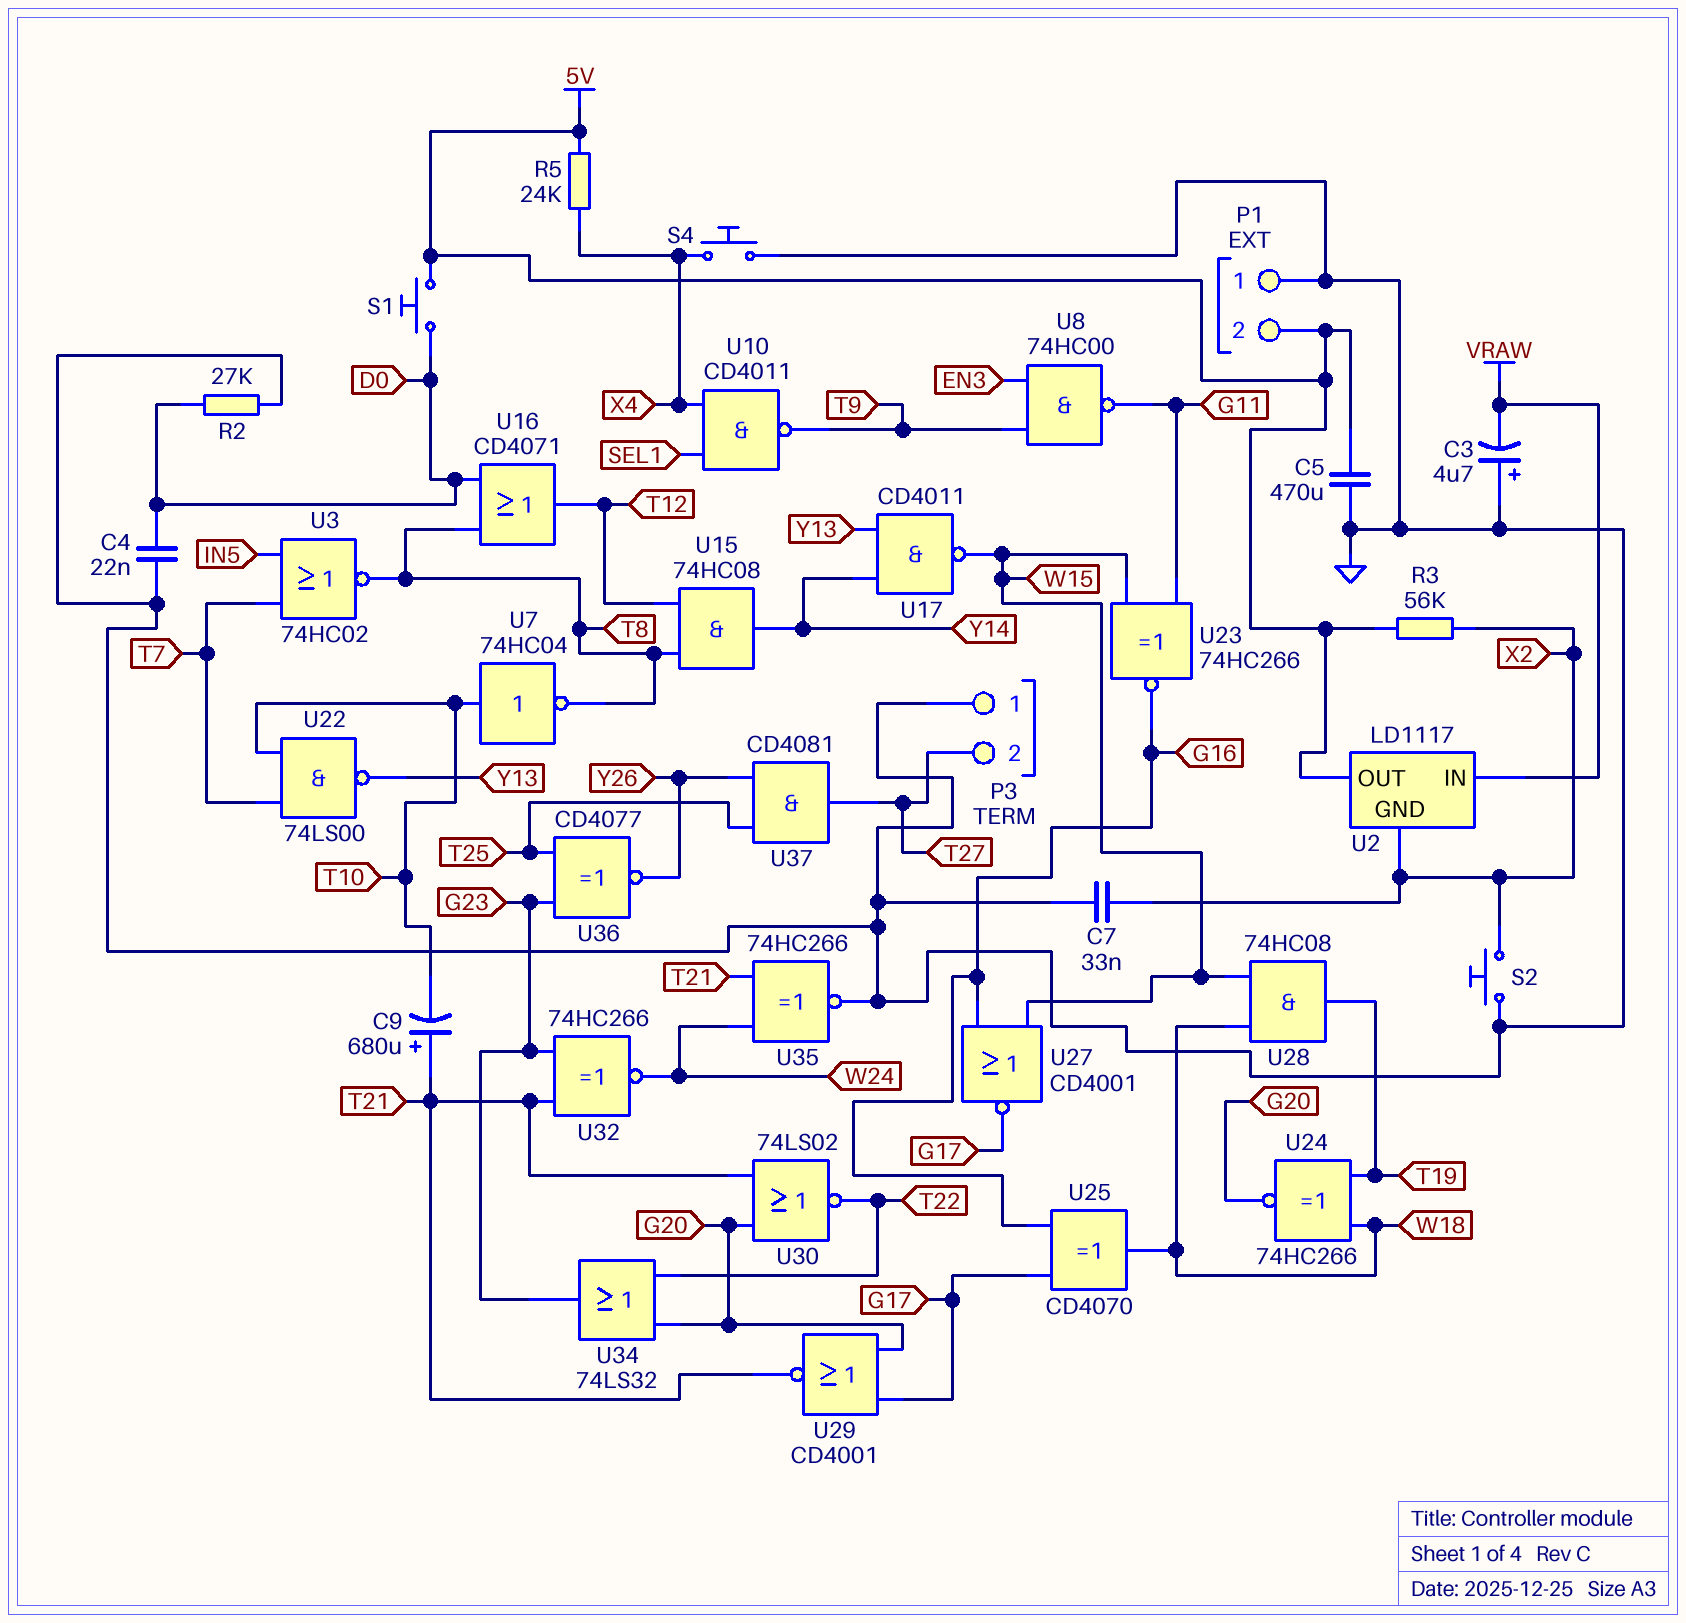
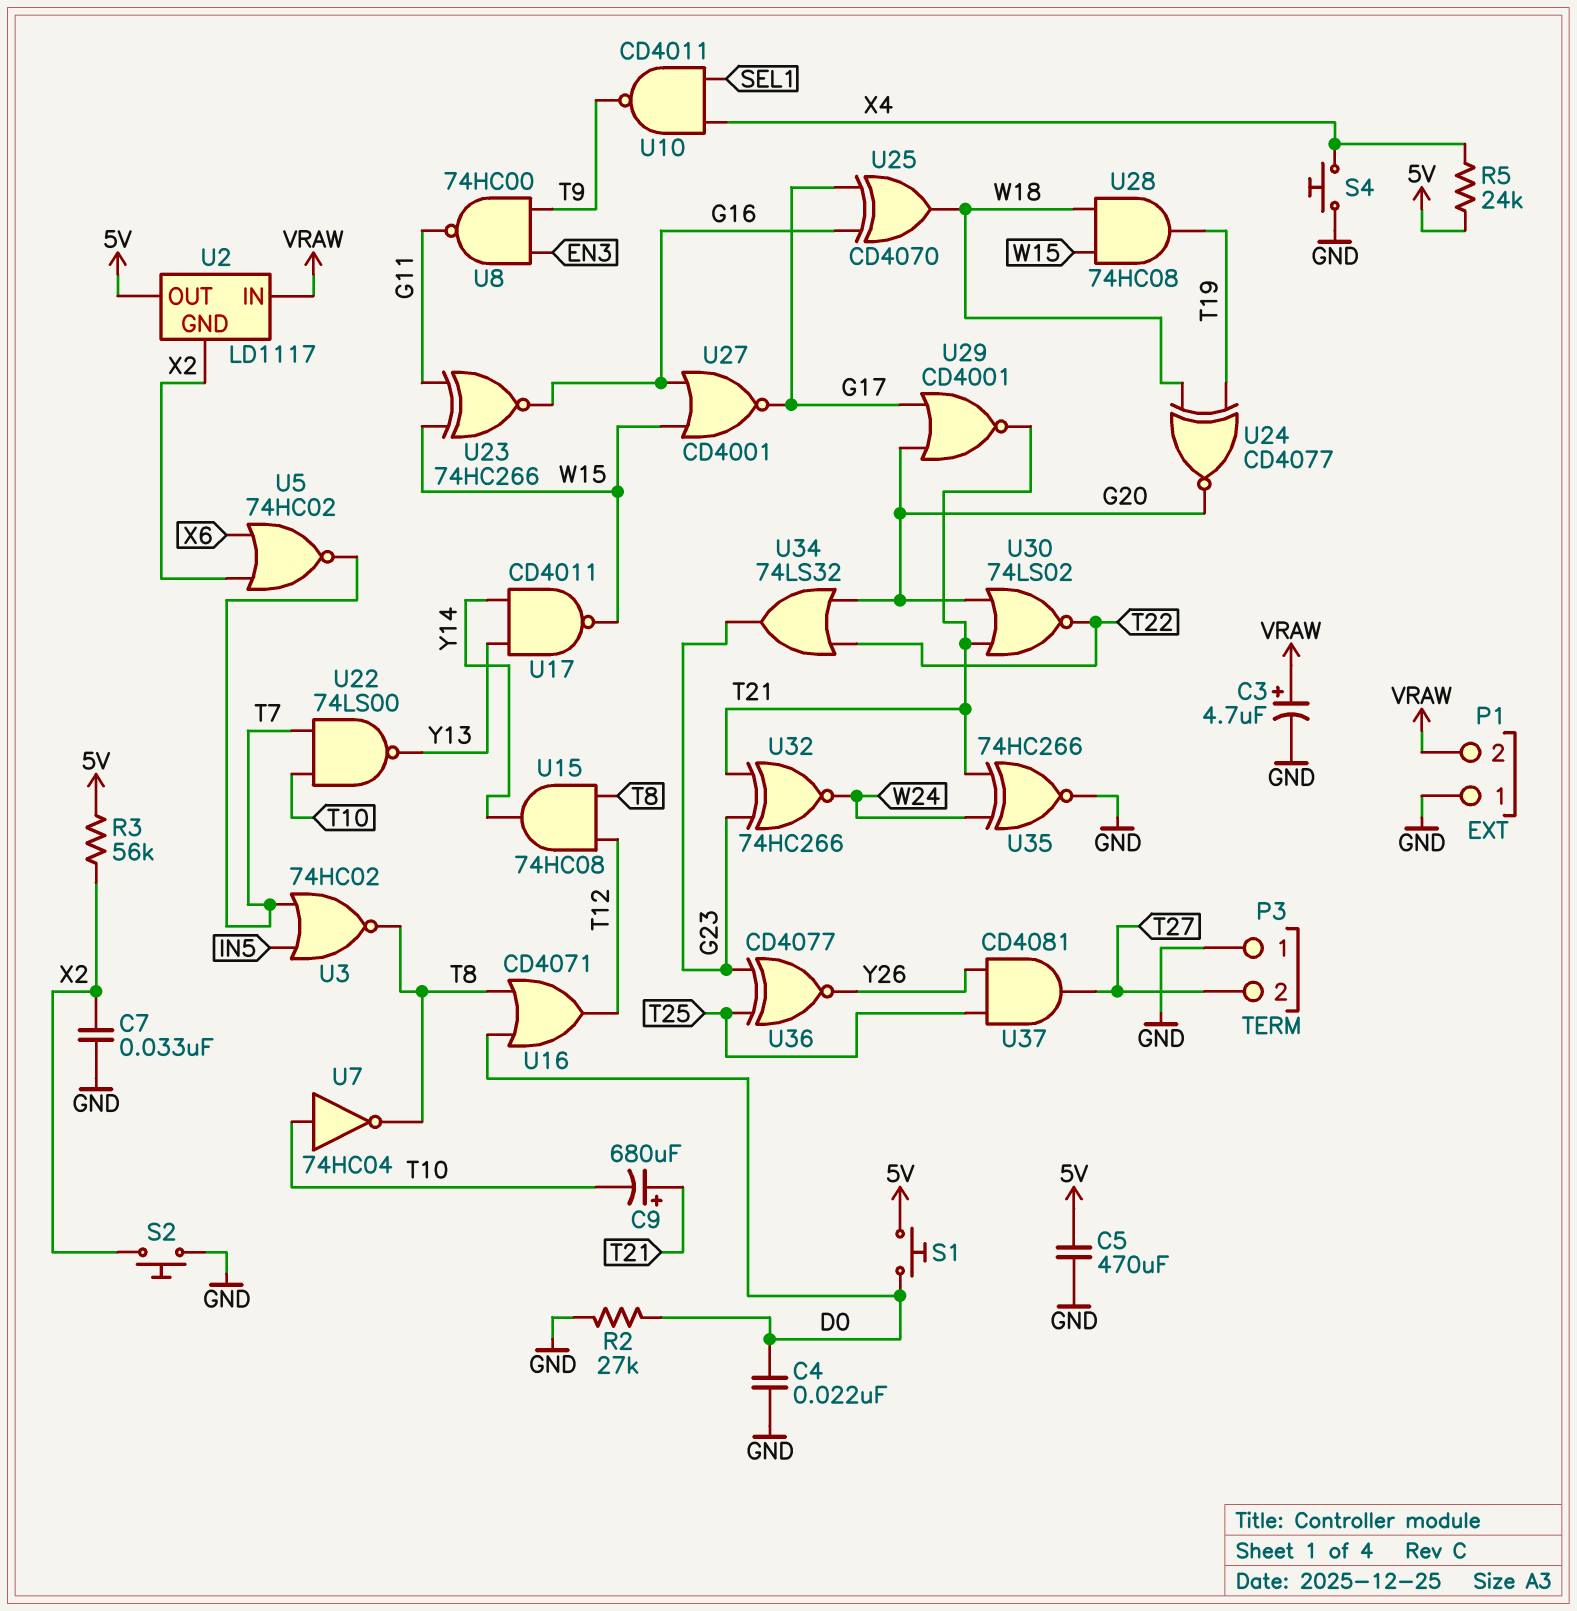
C3: 4.7uF (plus GND, minus VRAW) -> 4.7uF (plus VRAW, minus GND)
P1 pin 2: 5V -> VRAW
U5: none -> NOR 74HC02 (in X2, in X6, out T7)
U24: XNOR 74HC266 (in T19, in W18, out G20) -> XNOR CD4077 (in T19, in W18, out G20)

